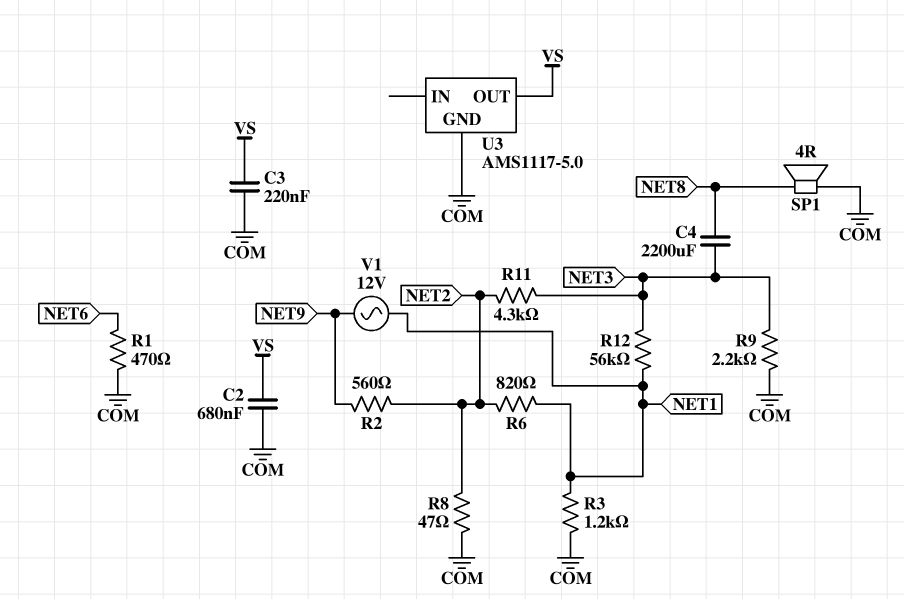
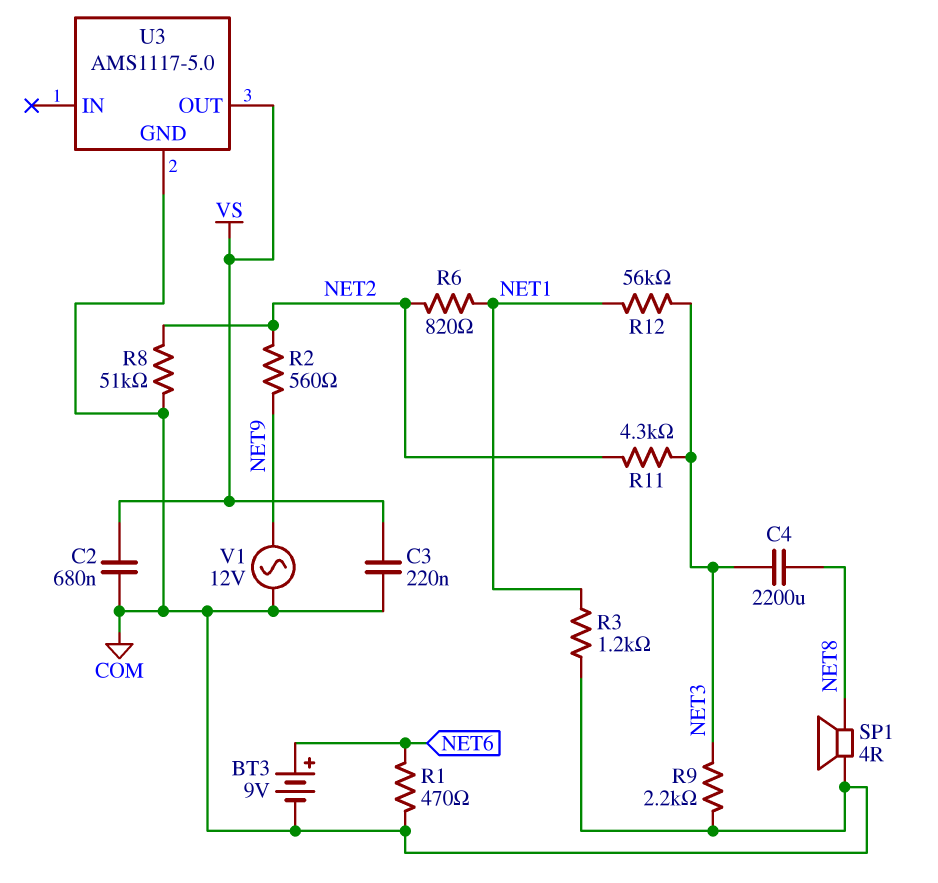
BT3: none -> 9V (plus NET6, minus COM)
R8: 47 (COM, NET2) -> 51k (COM, NET2)
V1: AC 12V (NET1, NET9) -> AC 12V (COM, NET9)

